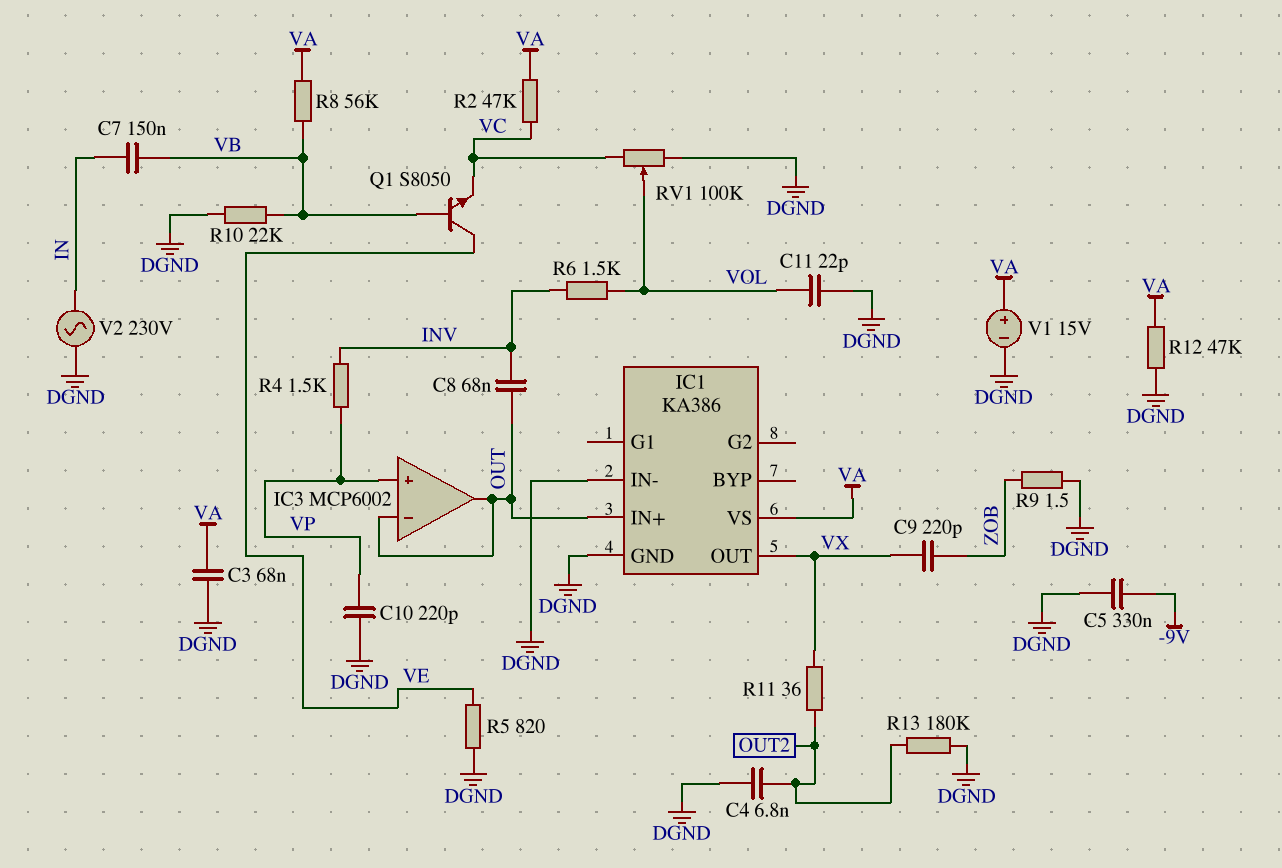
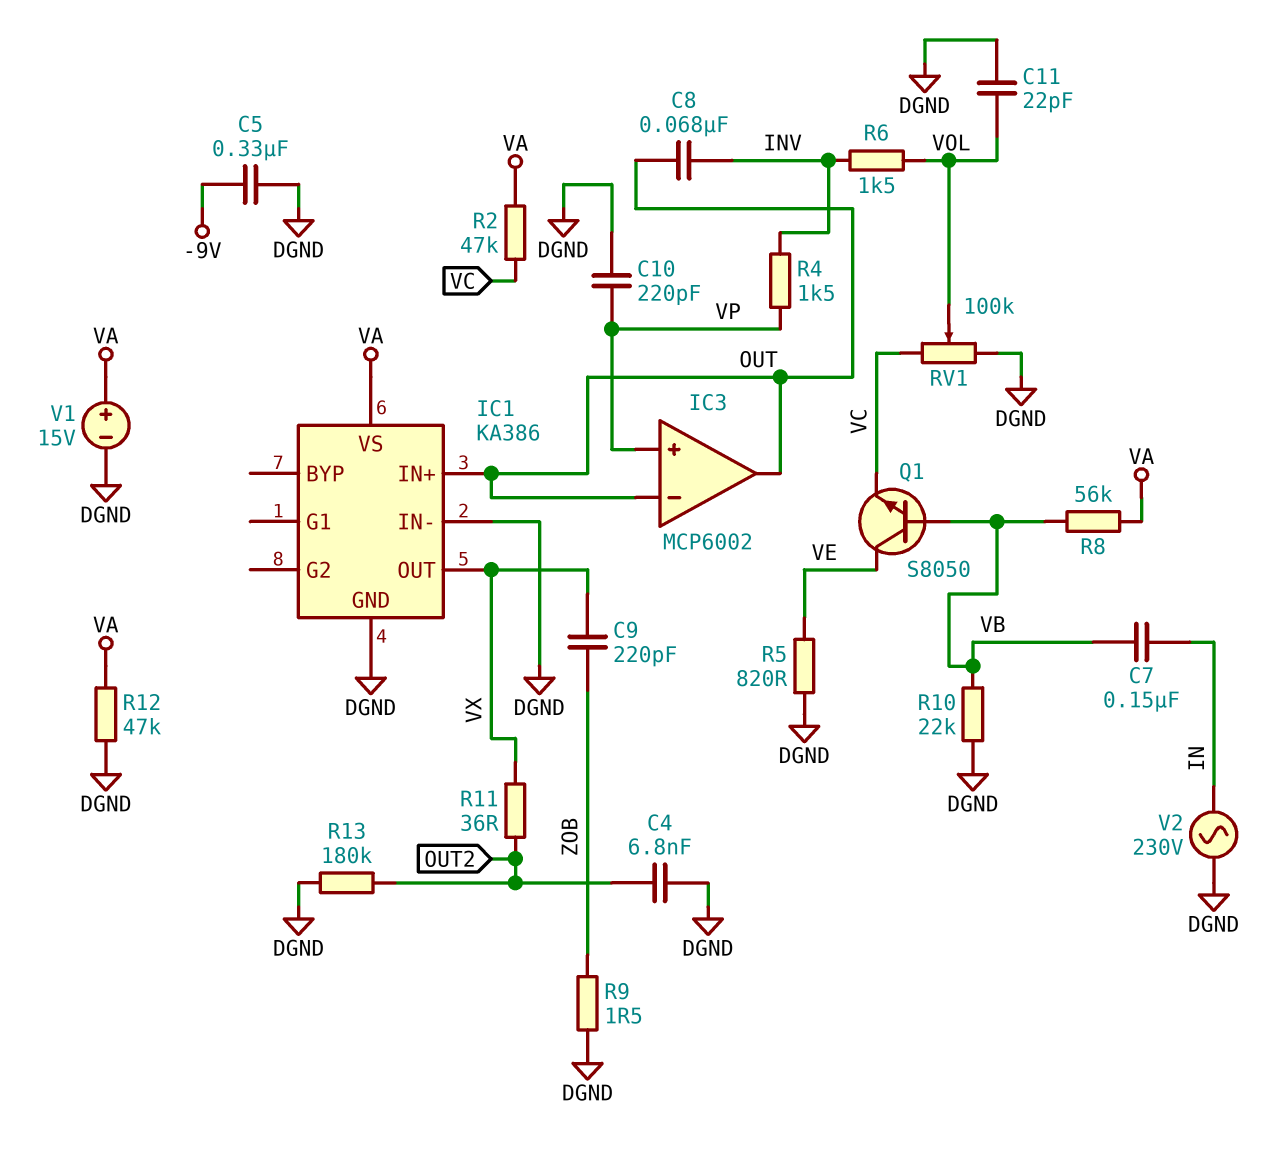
C3: 68nF (DGND, VA) -> none

